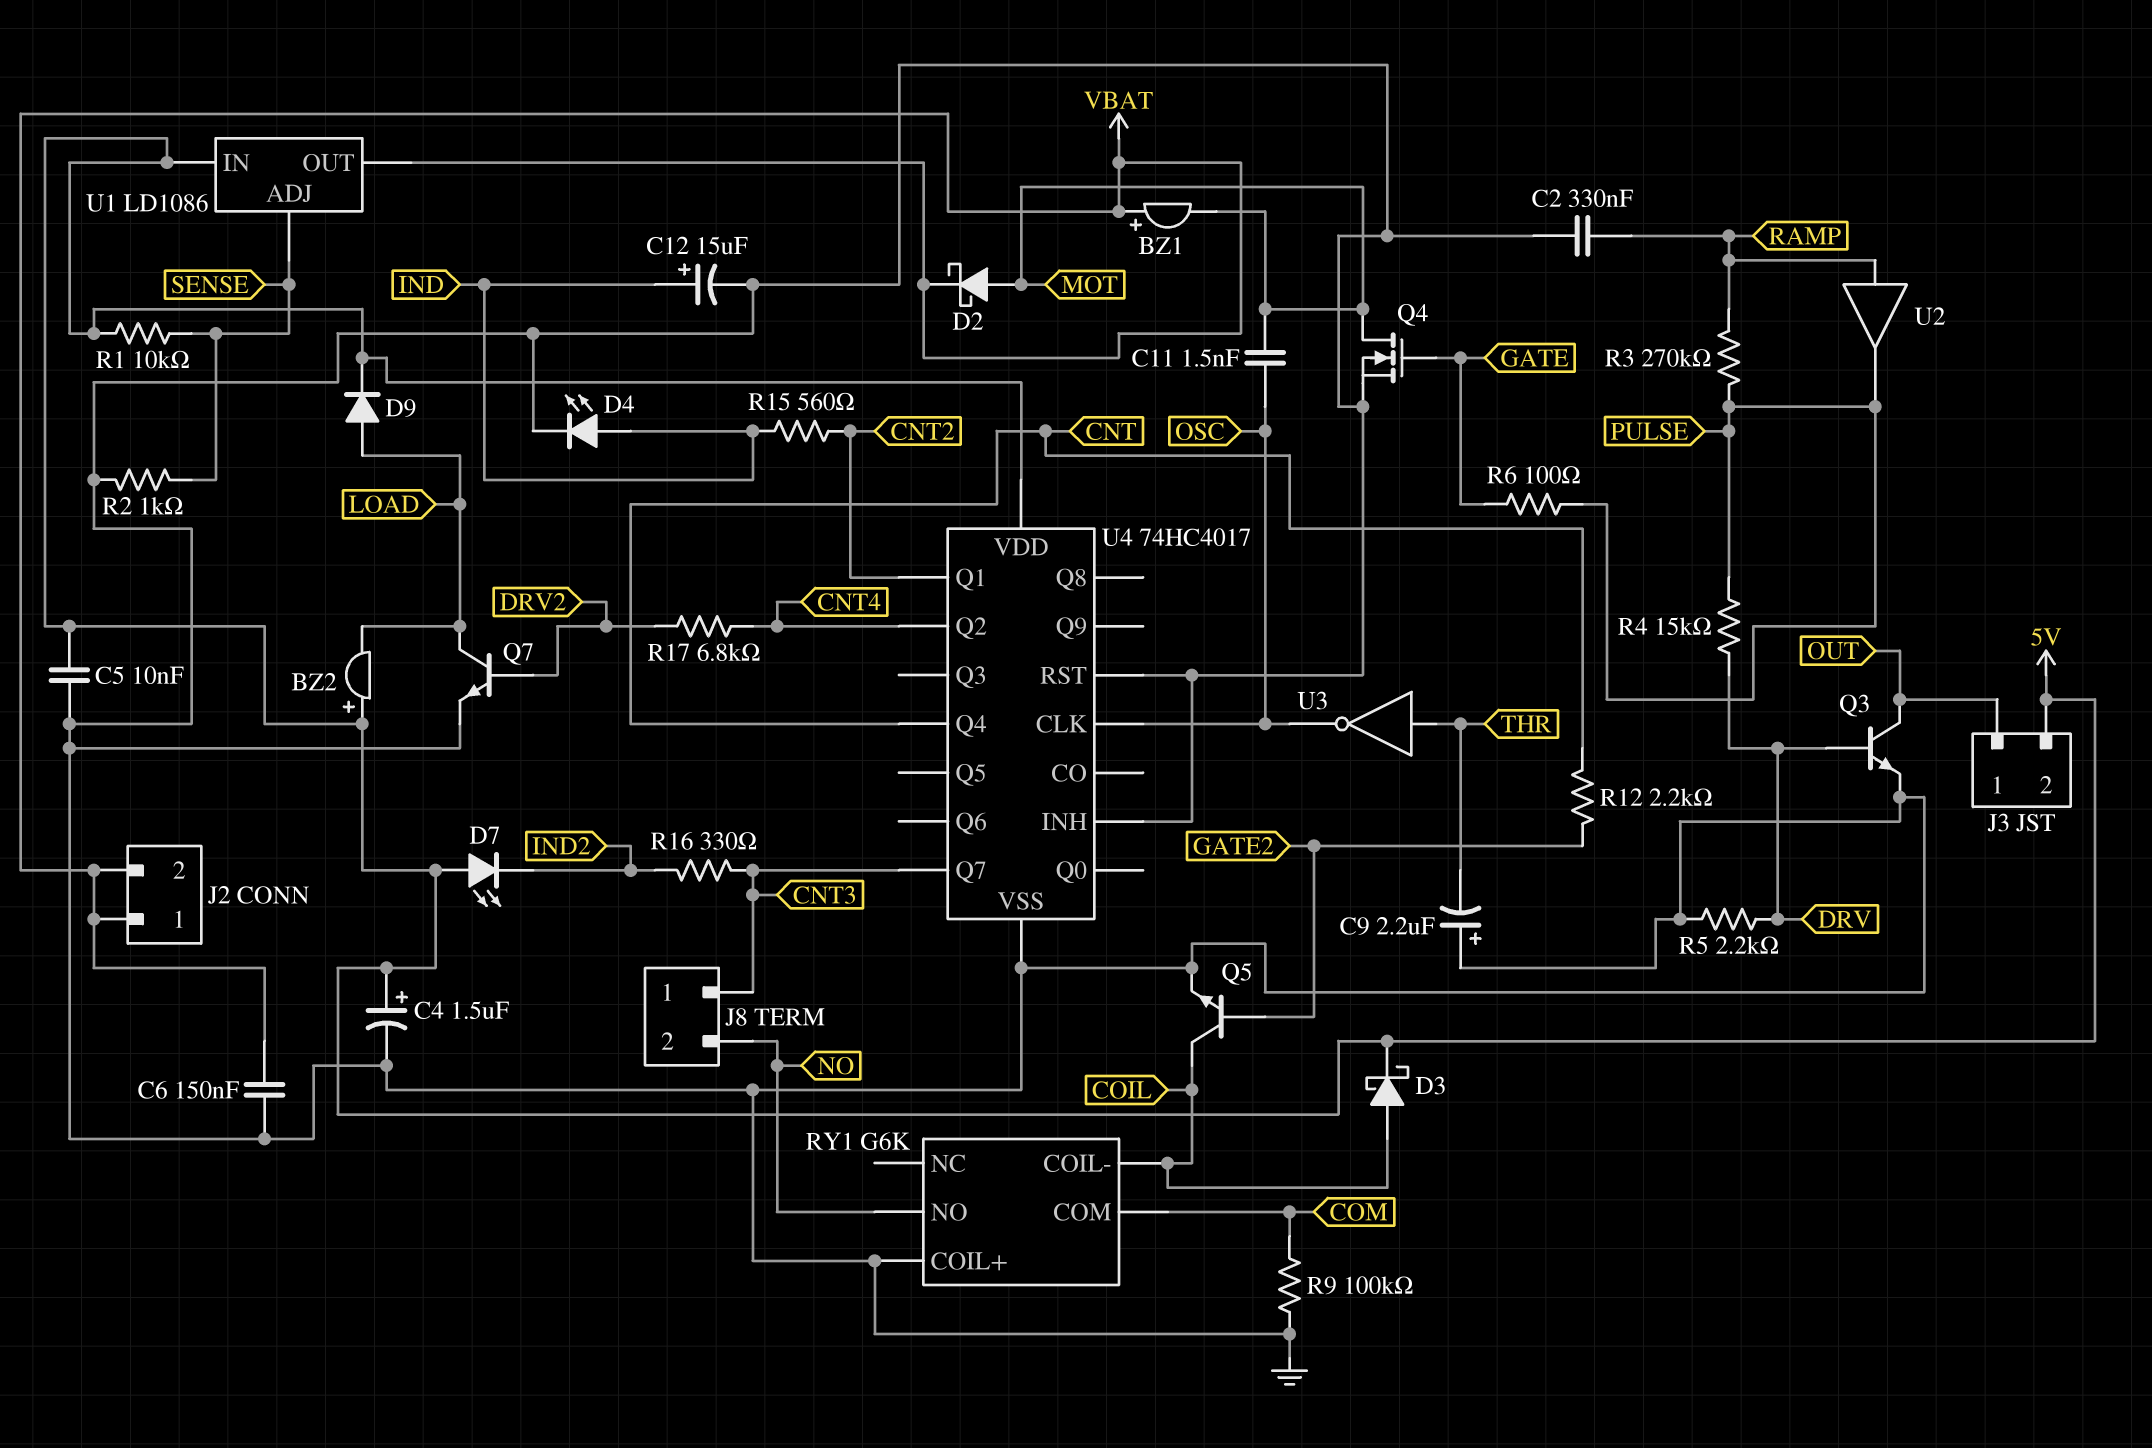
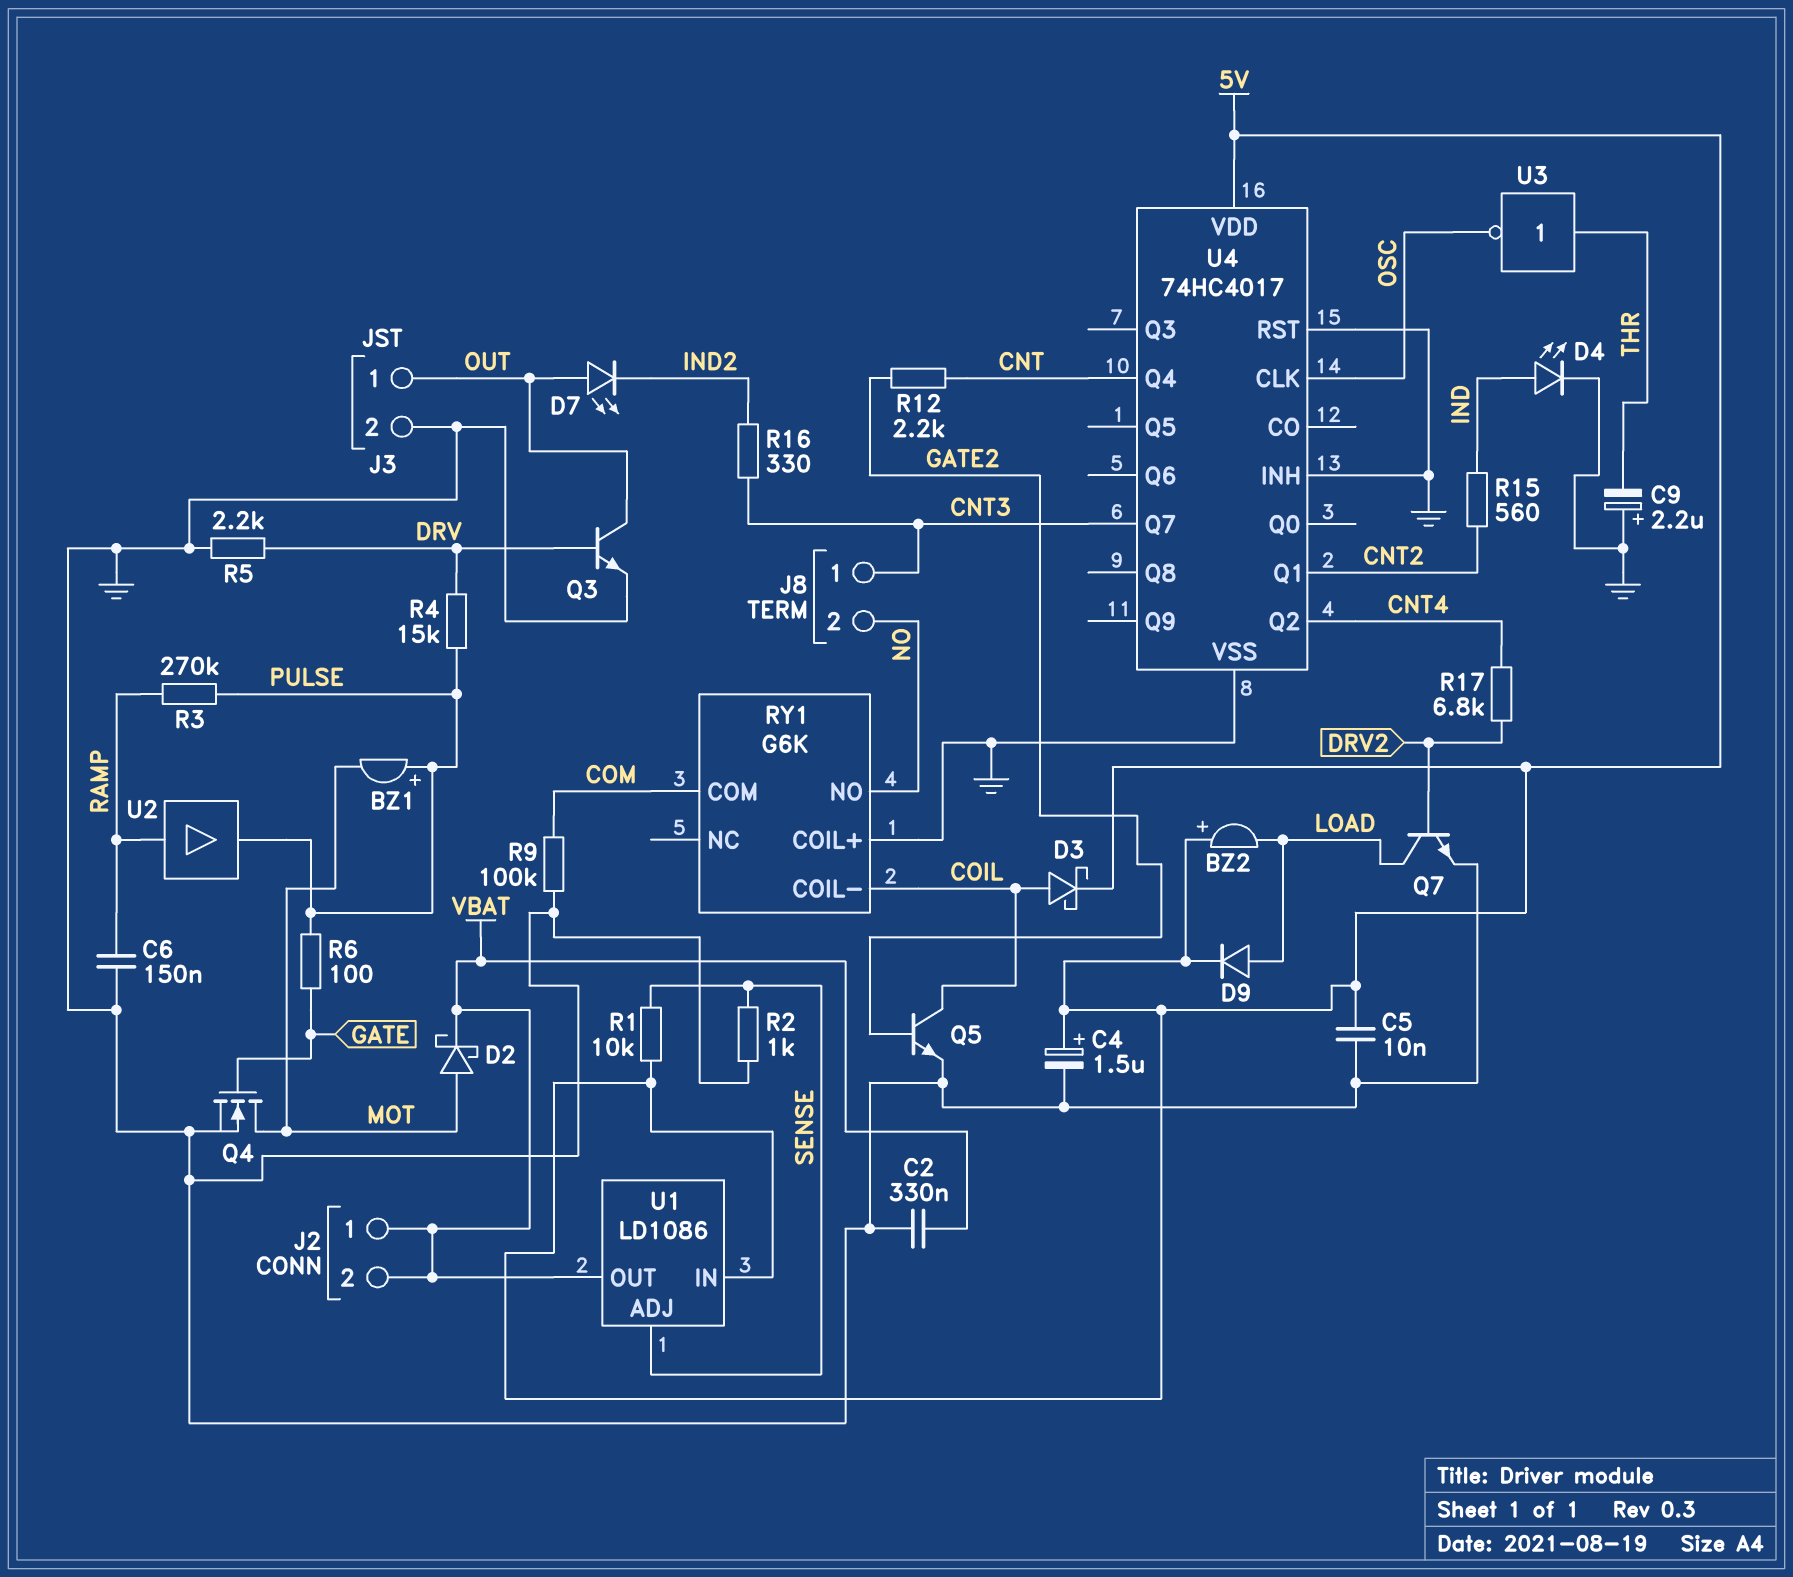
BZ1: buzzer (plus VBAT, minus MOT) -> buzzer (plus PULSE, minus MOT)
C2: 330nF (GND, RAMP) -> 330nF (GND, VBAT)
C6: 150nF (GND, VBAT) -> 150nF (GND, RAMP)
C11: 1.5nF (MOT, OSC) -> none
C12: 15uF (plus IND, minus GND) -> none
D7: LED (A 5V, K IND2) -> LED (A OUT, K IND2)
J3 pin 2: 5V -> GND

